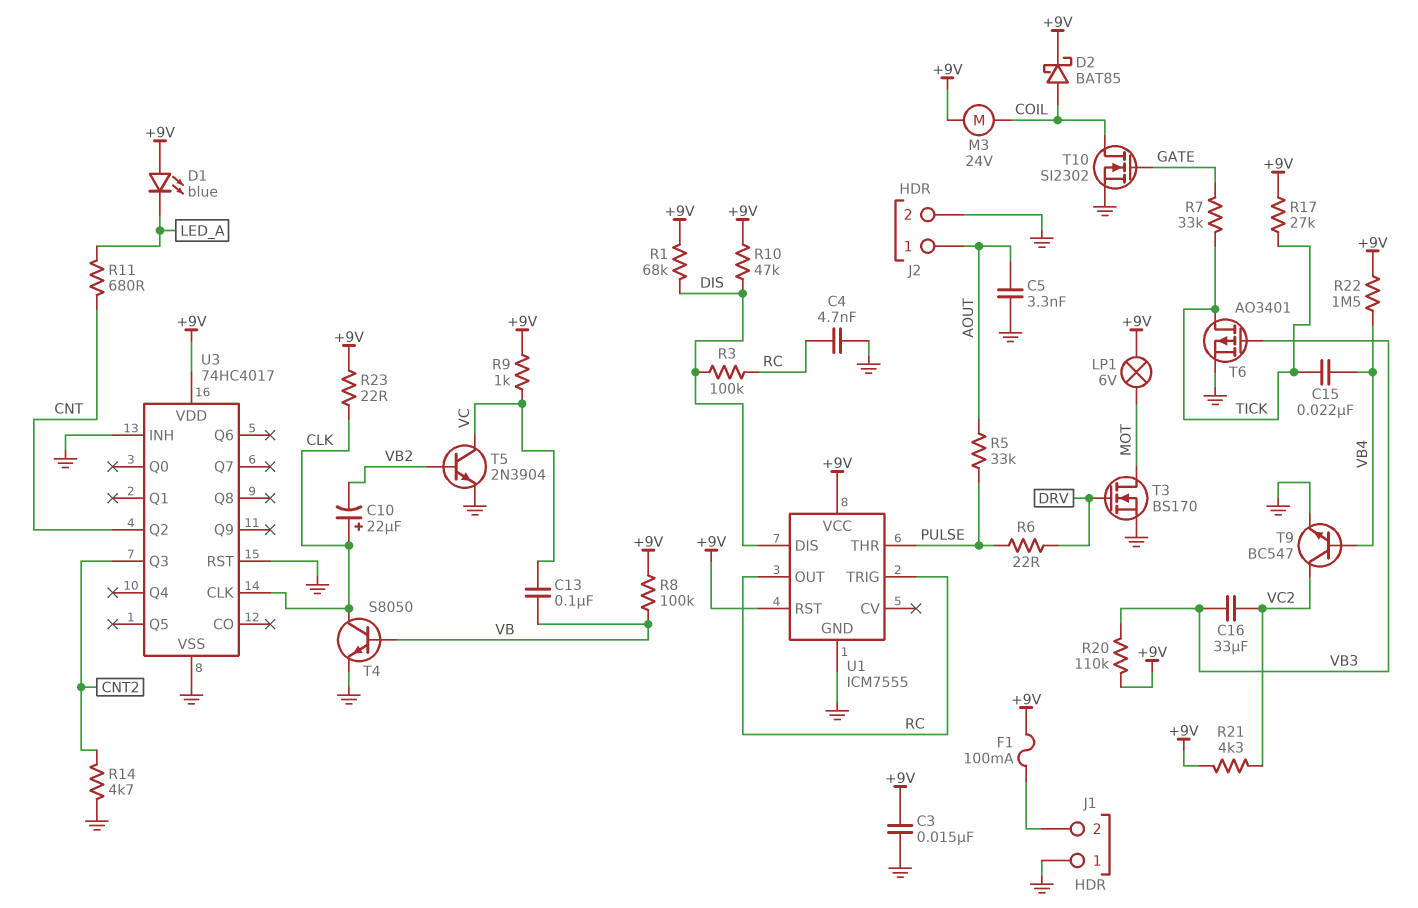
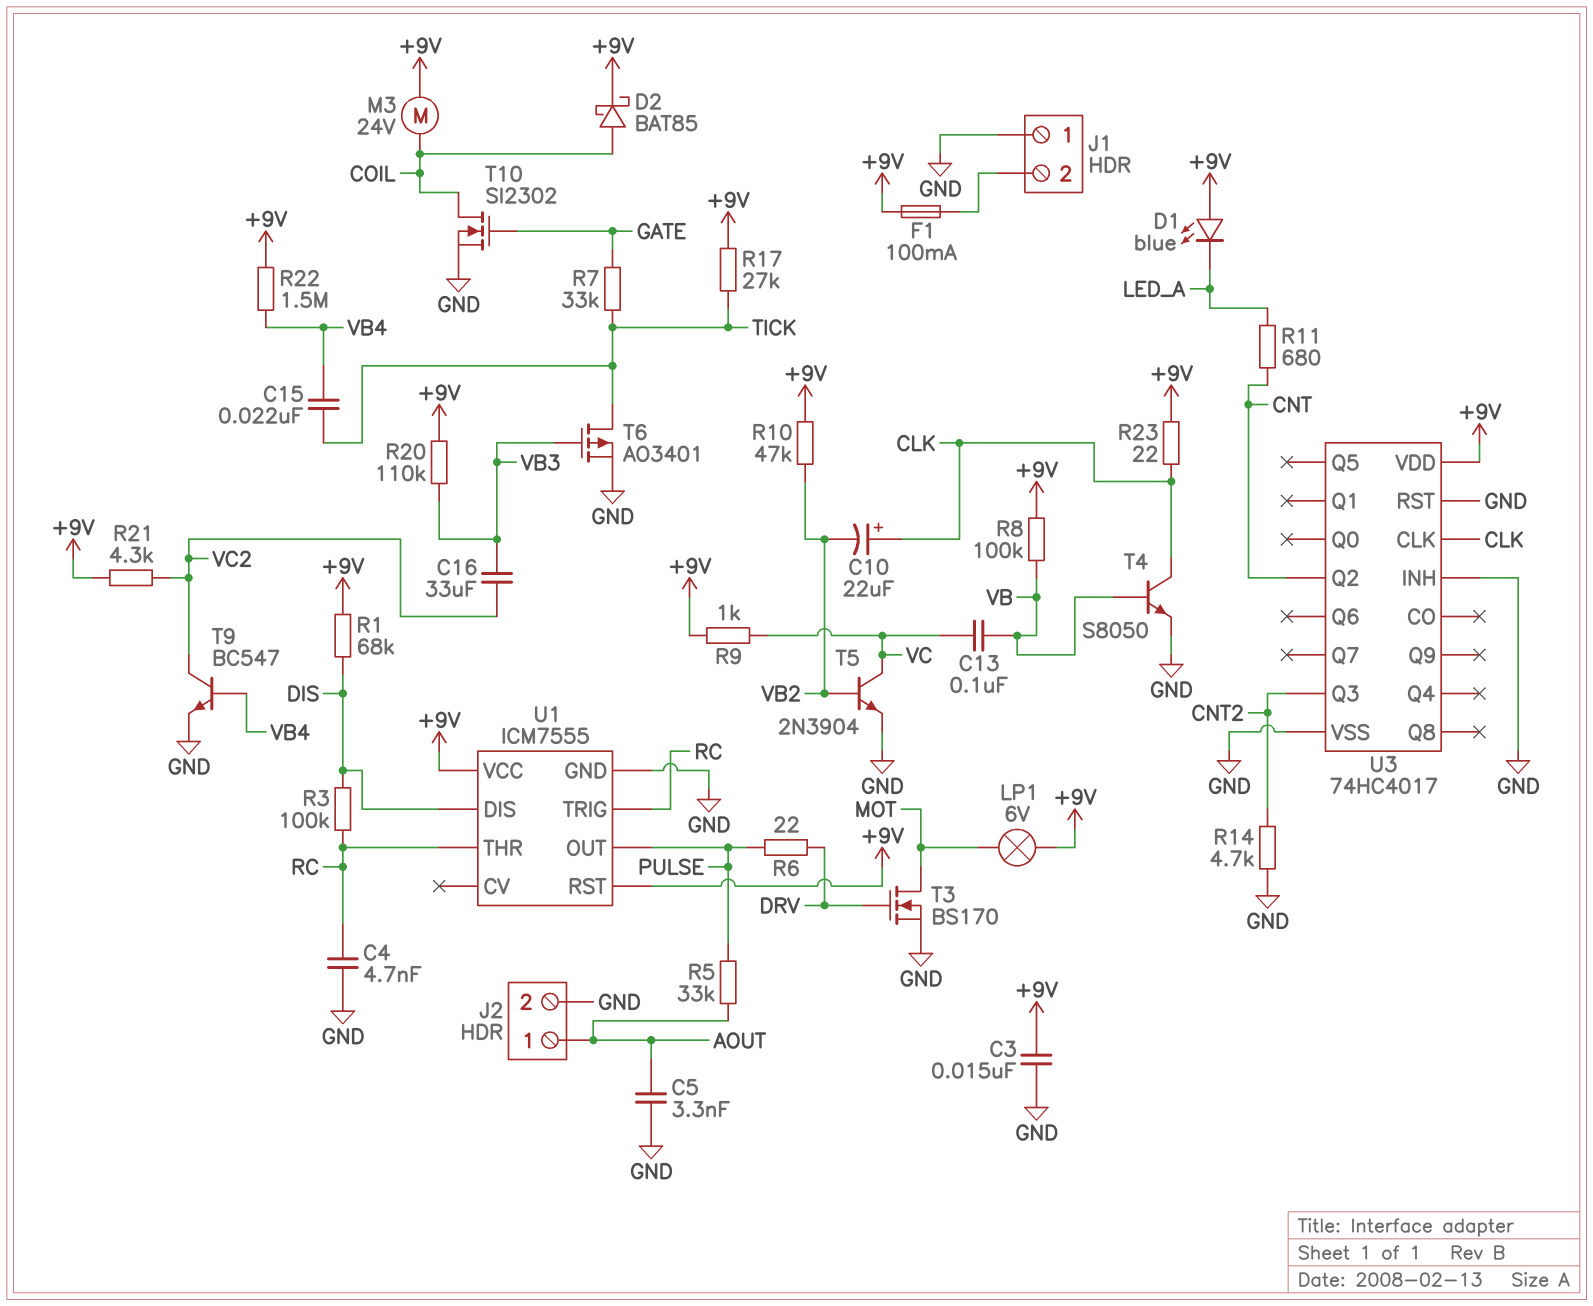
R10: 47k (+9V, DIS) -> 47k (+9V, VB2)
U1 pin OUT: RC -> PULSE
U1 pin THR: PULSE -> RC

